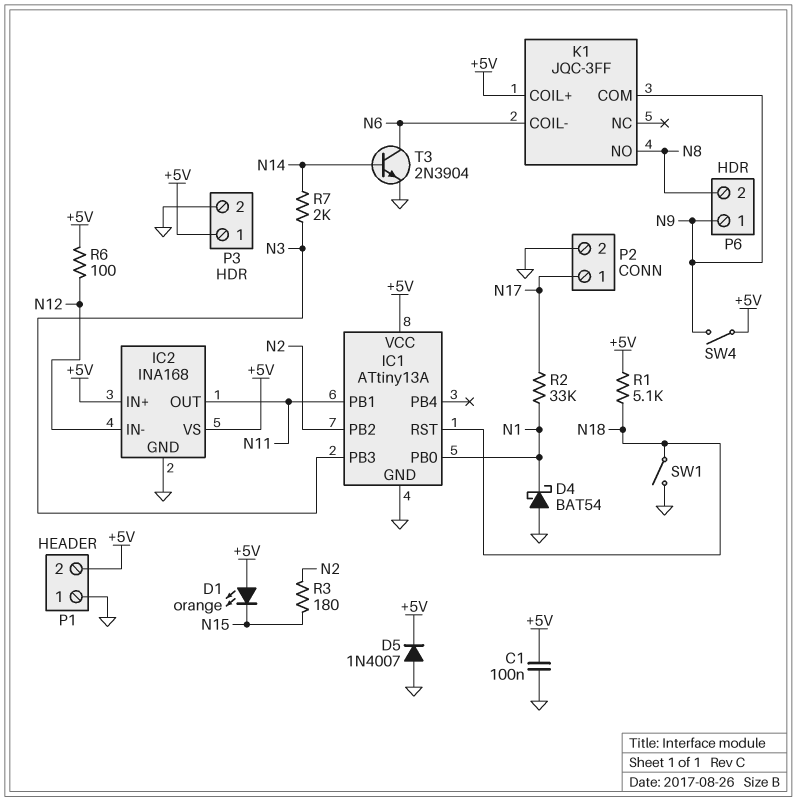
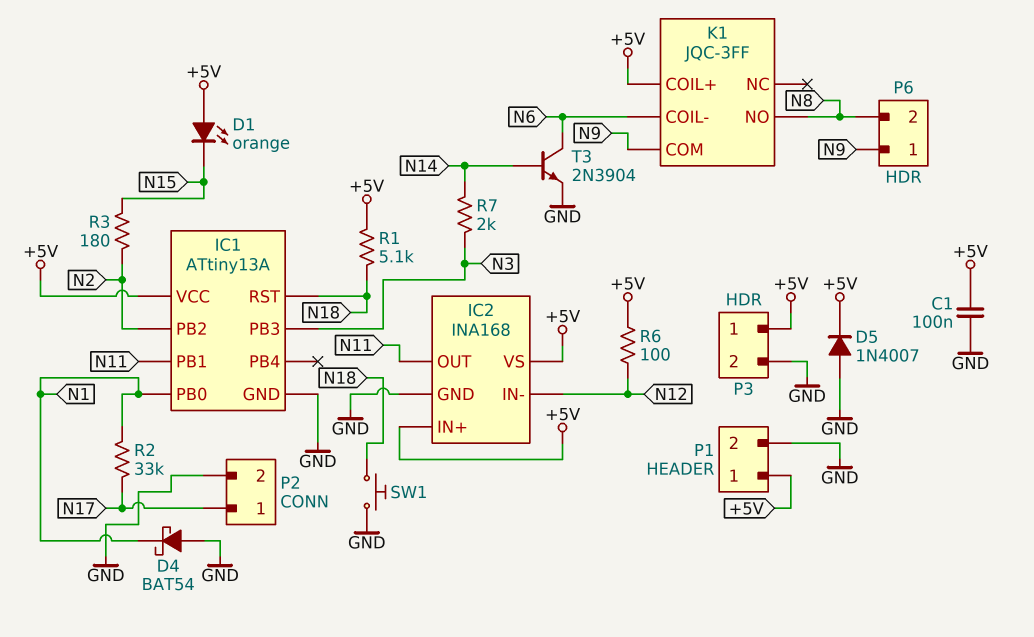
P1 pin 1: GND -> +5V
P1 pin 2: +5V -> GND
SW1: switch (GND, N18) -> button (GND, N18)
SW4: switch (+5V, N9) -> none

